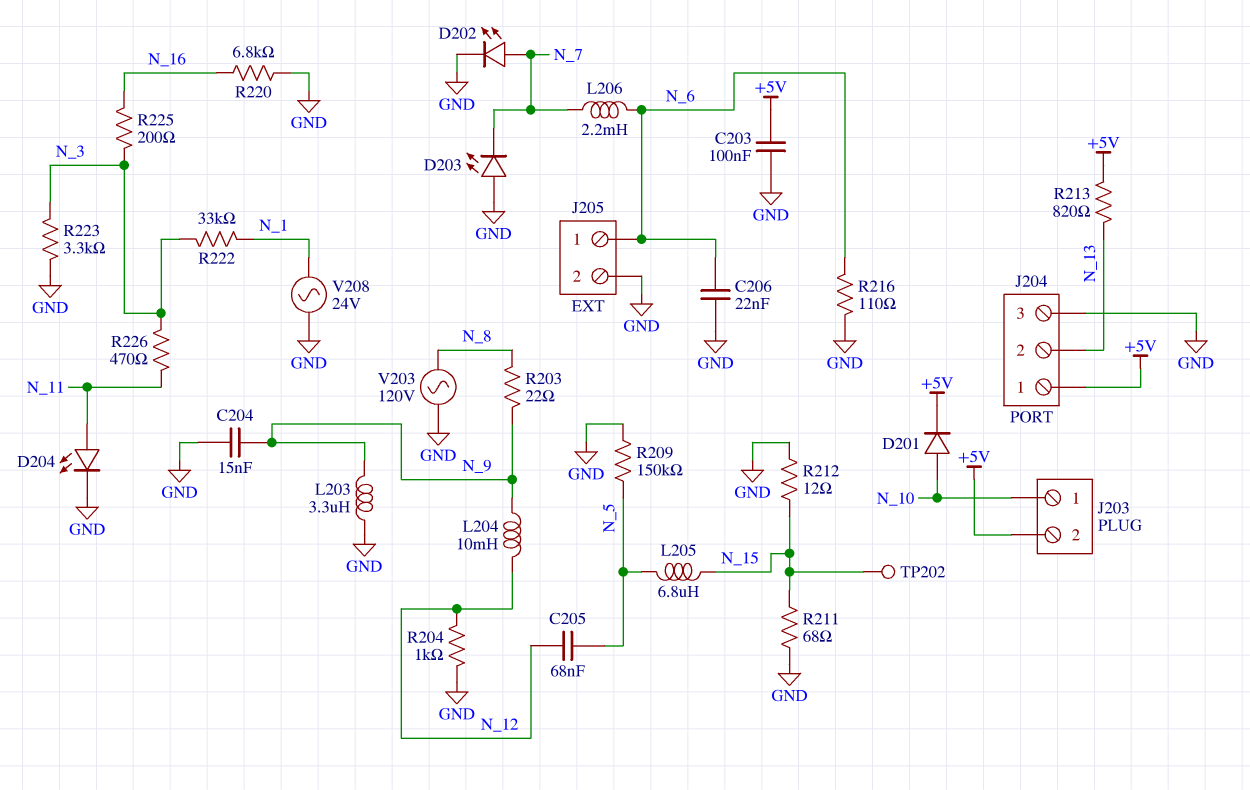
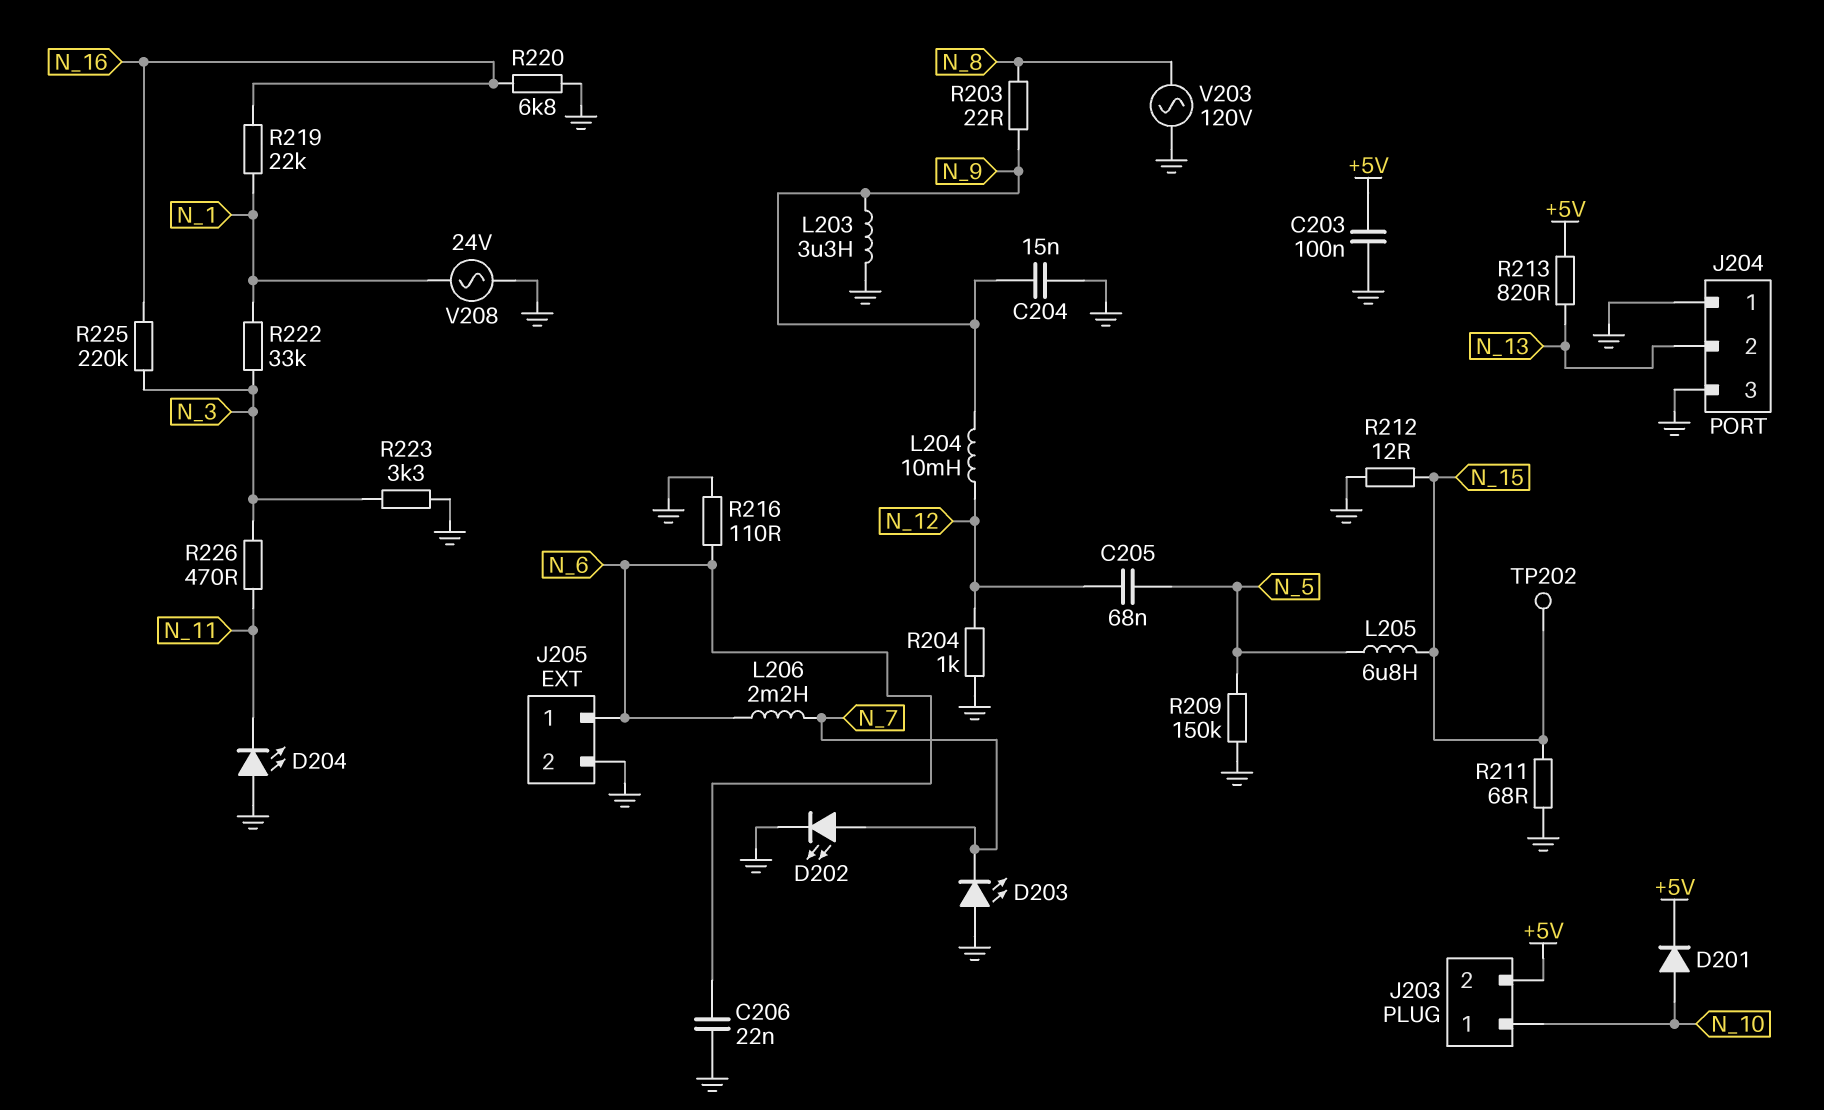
D204: LED (A N_11, K GND) -> LED (A GND, K N_11)
J204 pin 1: +5V -> GND
R219: none -> 22k (N_1, N_16)
R225: 200 (N_3, N_16) -> 220k (N_3, N_16)

